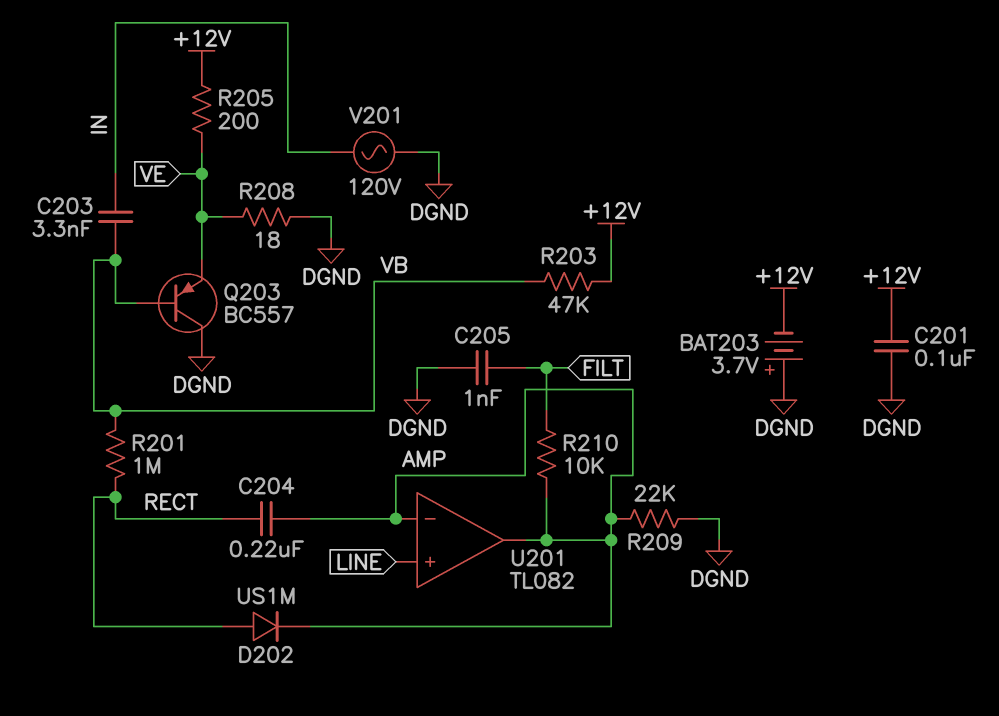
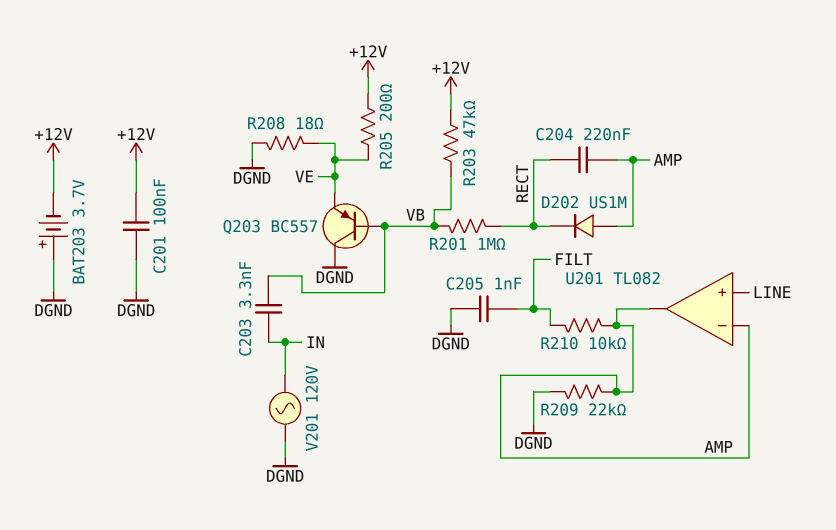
D202: diode US1M (A RECT, K AMP) -> diode US1M (A AMP, K RECT)

